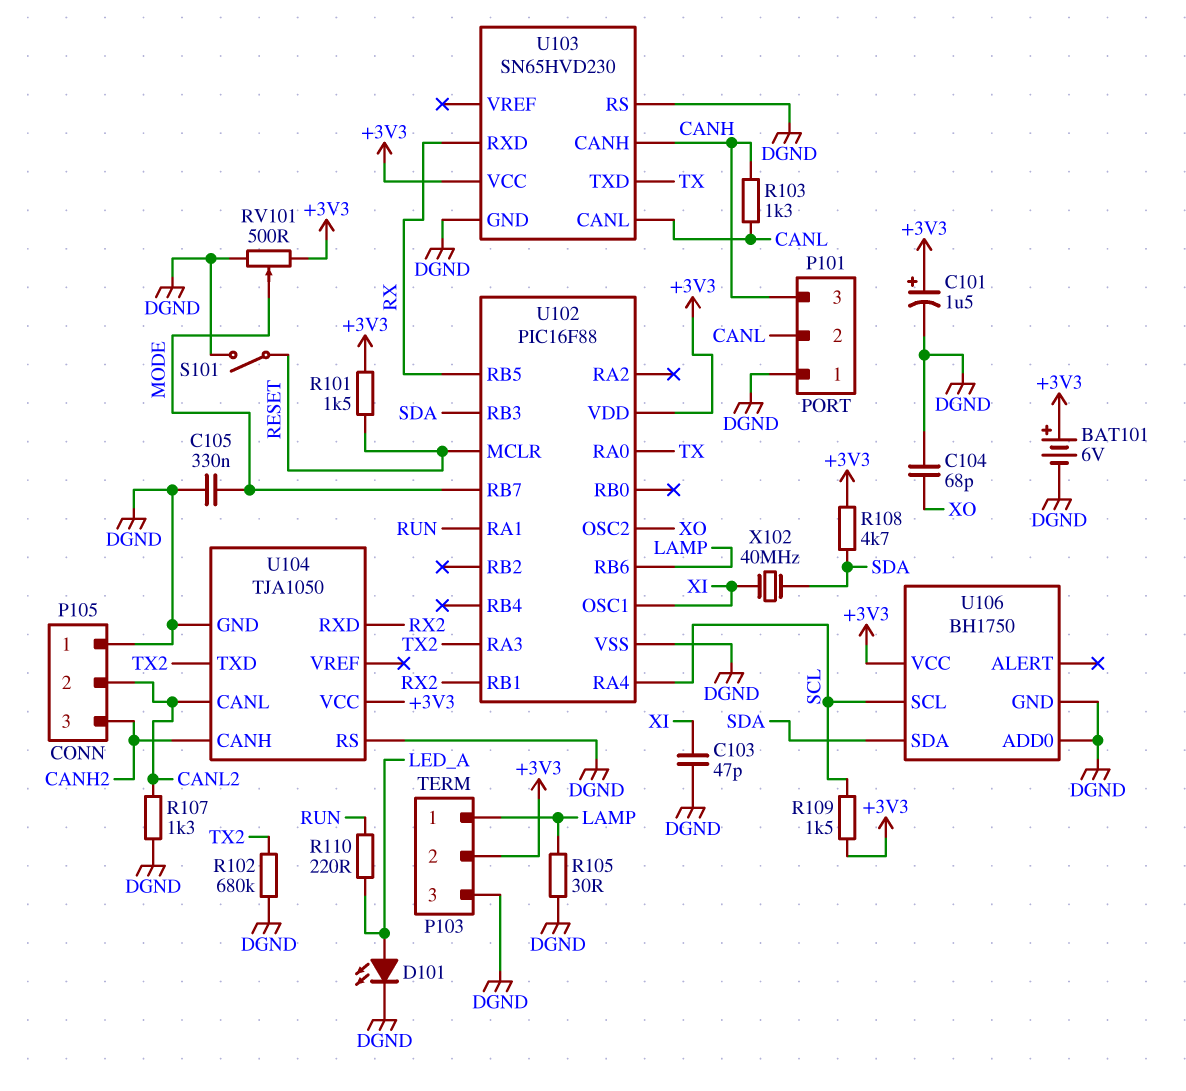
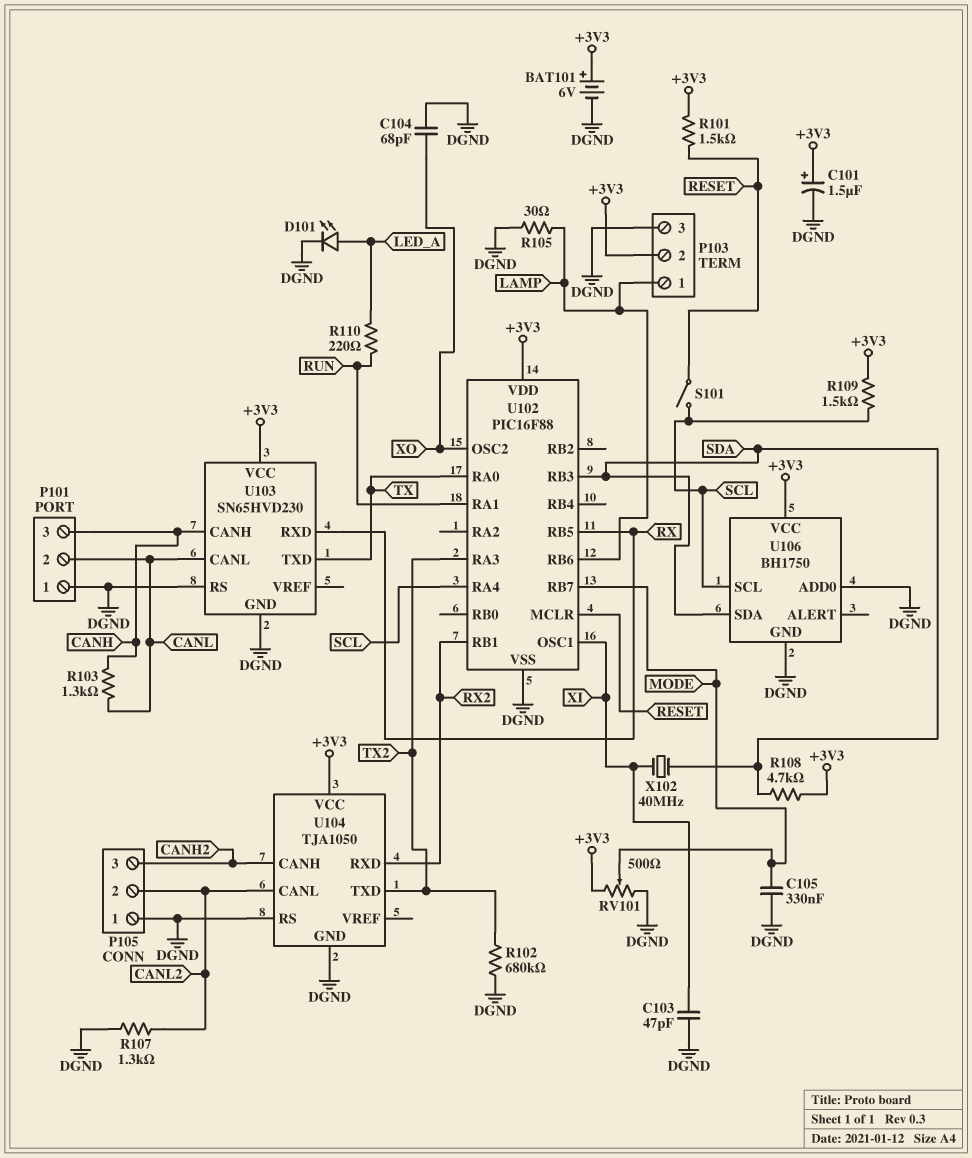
S101: switch (DGND, RESET) -> switch (RESET, SCL)

